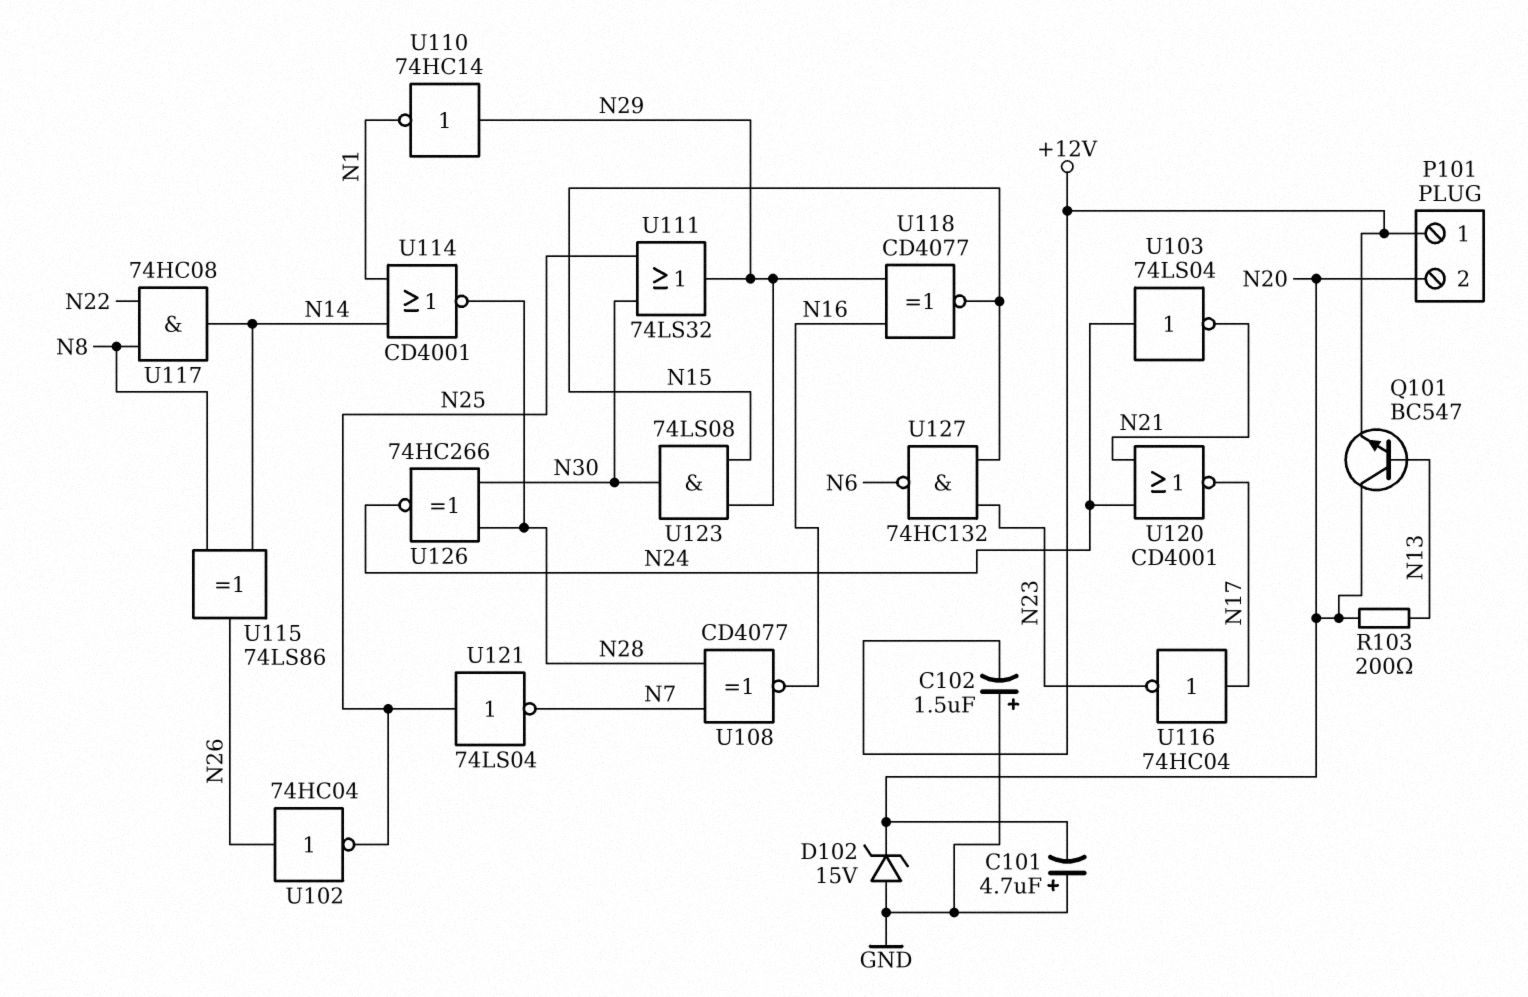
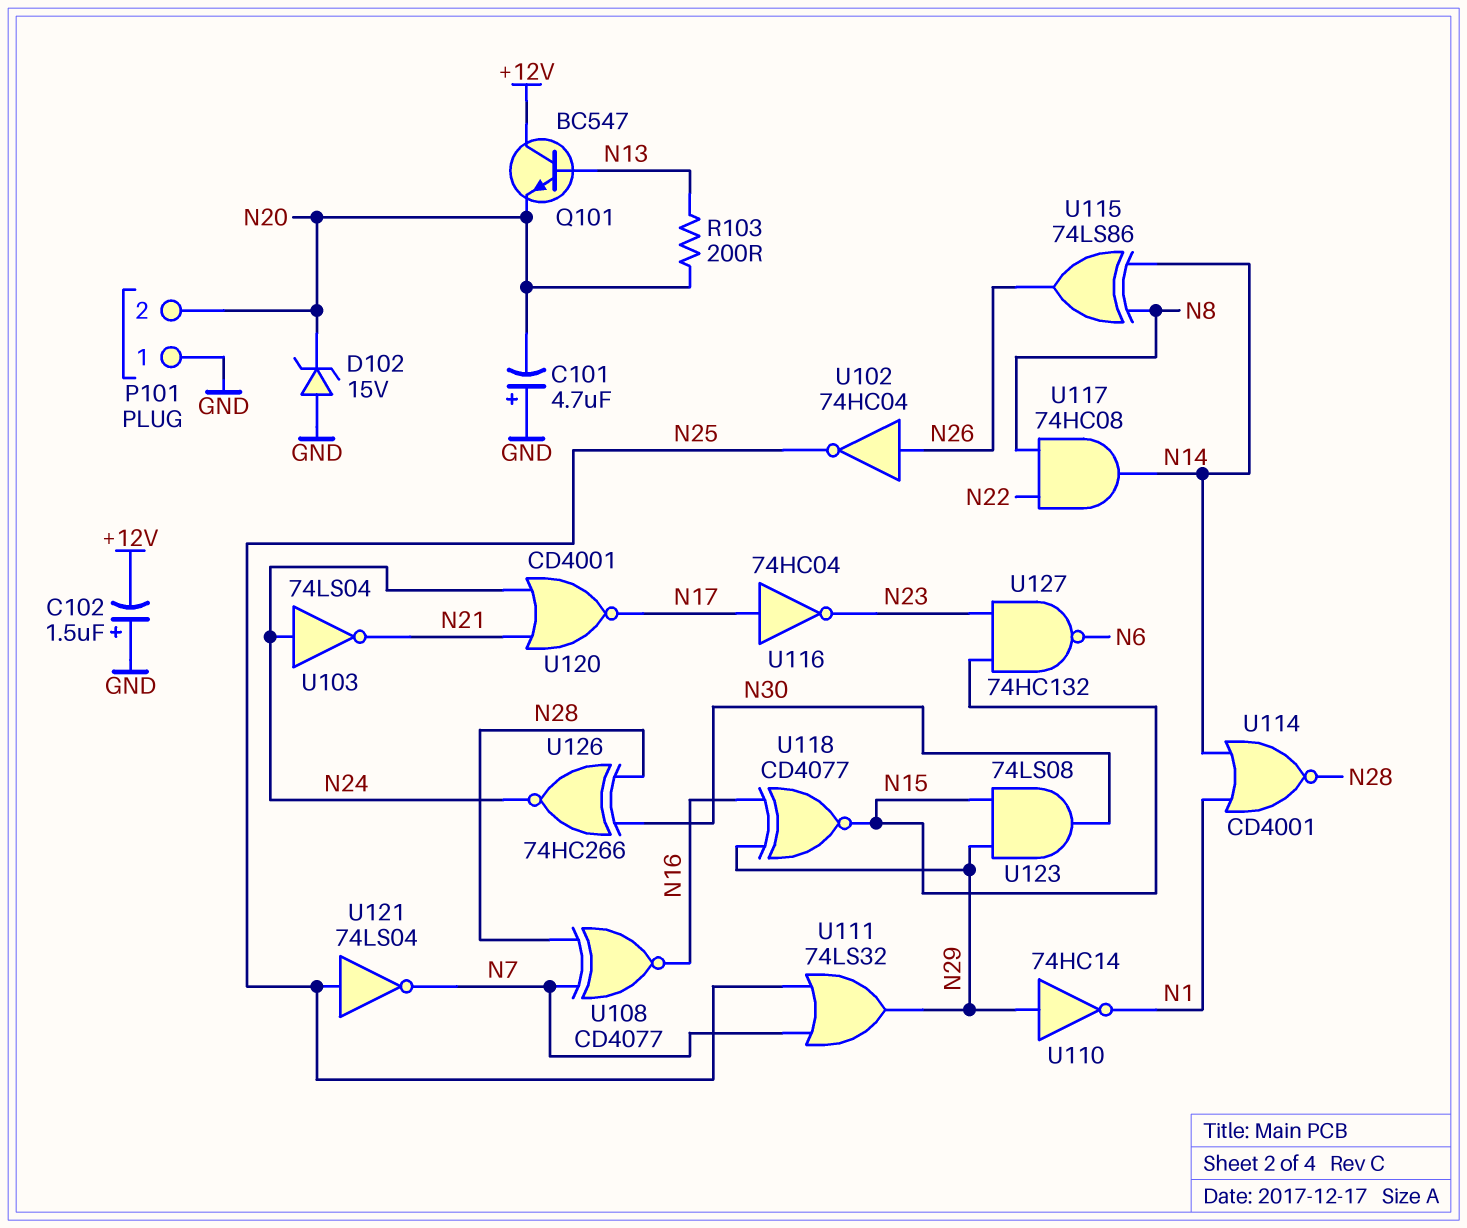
P101 pin 1: +12V -> GND
Q101: NPN BC547 (B N13, C N20, E +12V) -> NPN BC547 (B N13, C +12V, E N20)
U111: OR 74LS32 (in N25, in N30, out N29) -> OR 74LS32 (in N7, in N25, out N29)

